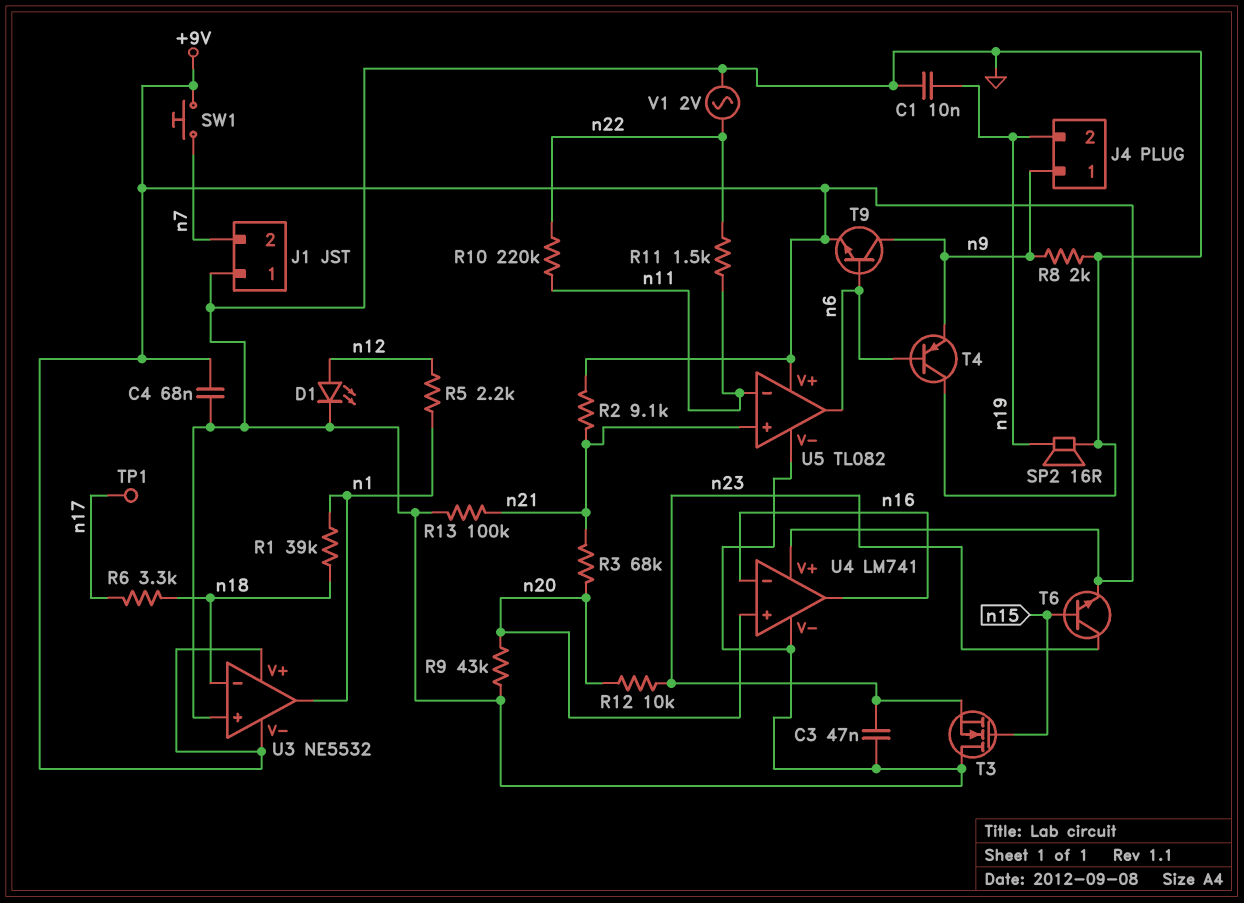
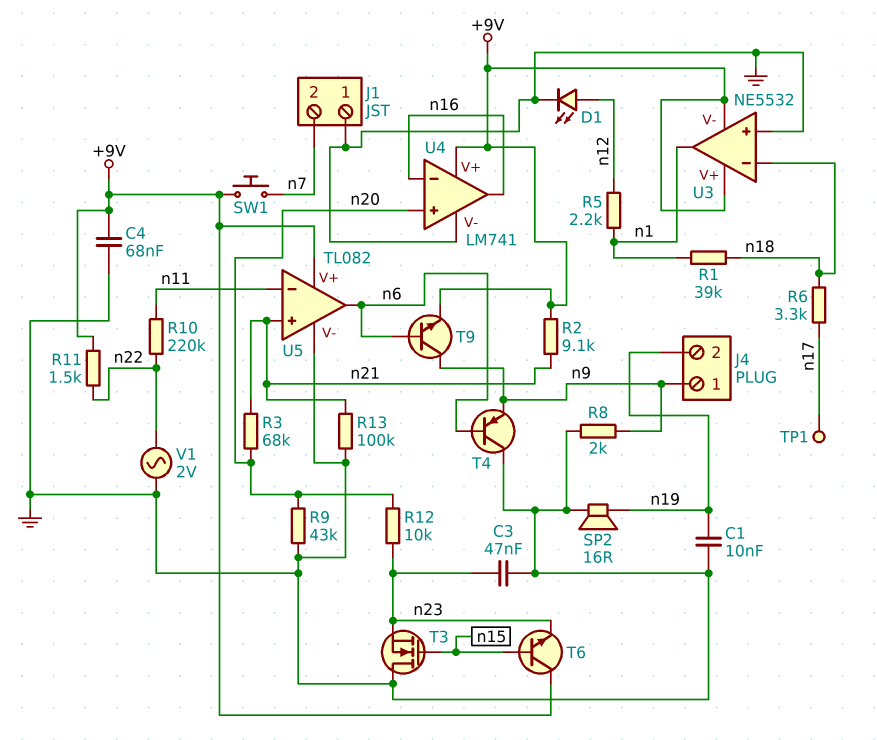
R11: 1.5k (n11, n22) -> 1.5k (+9V, n22)
T6: NPN (B n15, C n23, E +9V) -> NPN (B n15, C +9V, E n23)

